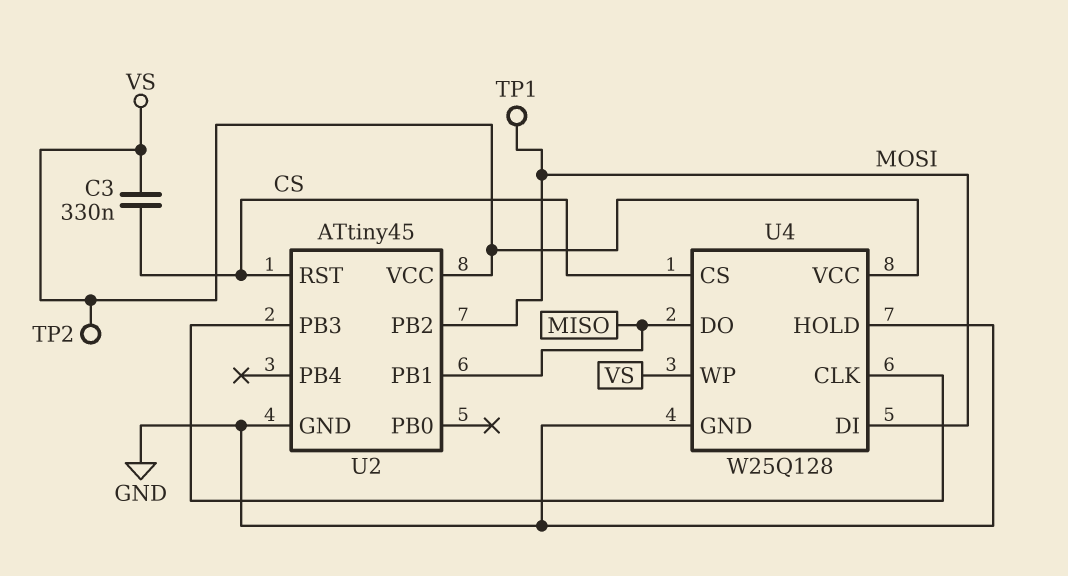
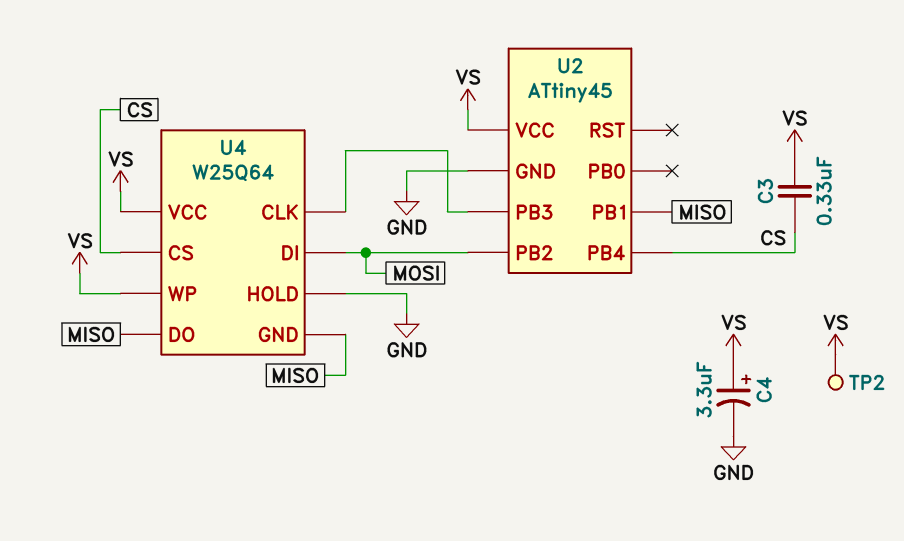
C4: none -> 3.3uF (plus VS, minus GND)
TP1: test point (MOSI) -> none
U2 pin PB4: none -> CS
U2 pin RST: CS -> none
U4: W25Q128 -> W25Q64
U4 pin GND: GND -> MISO

